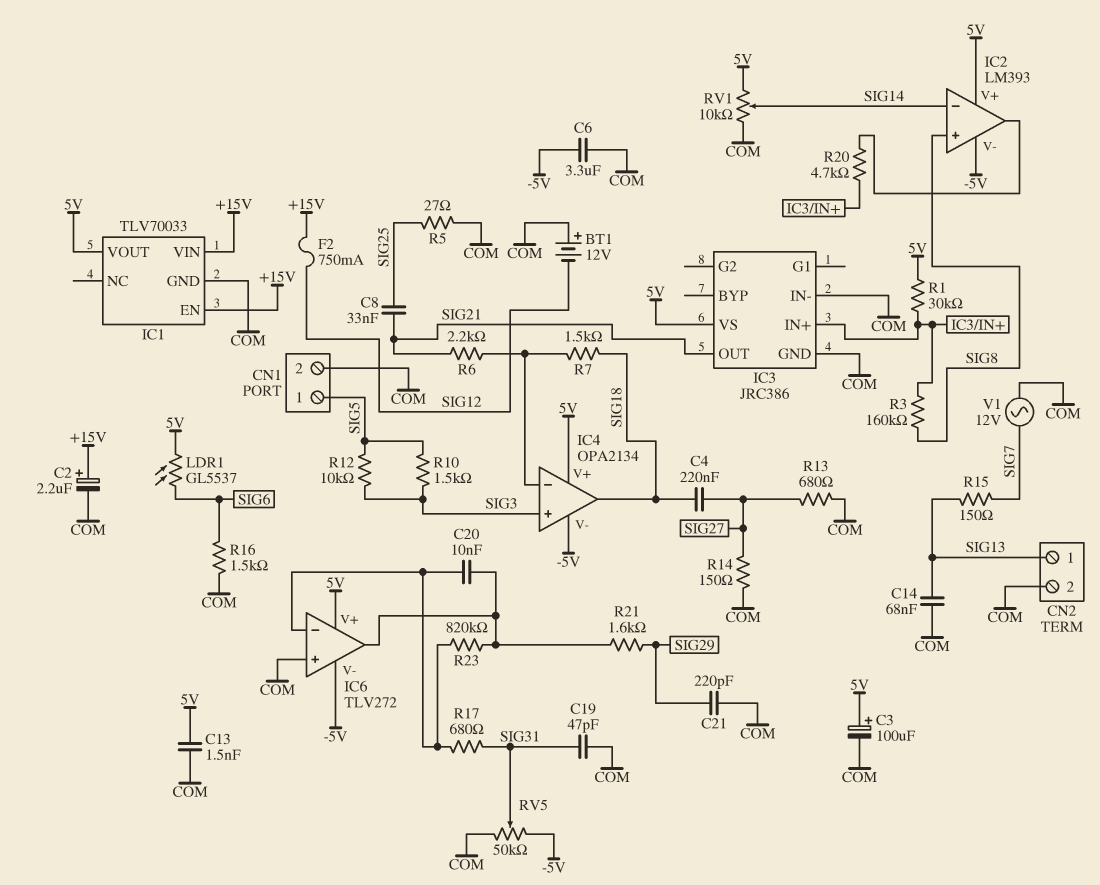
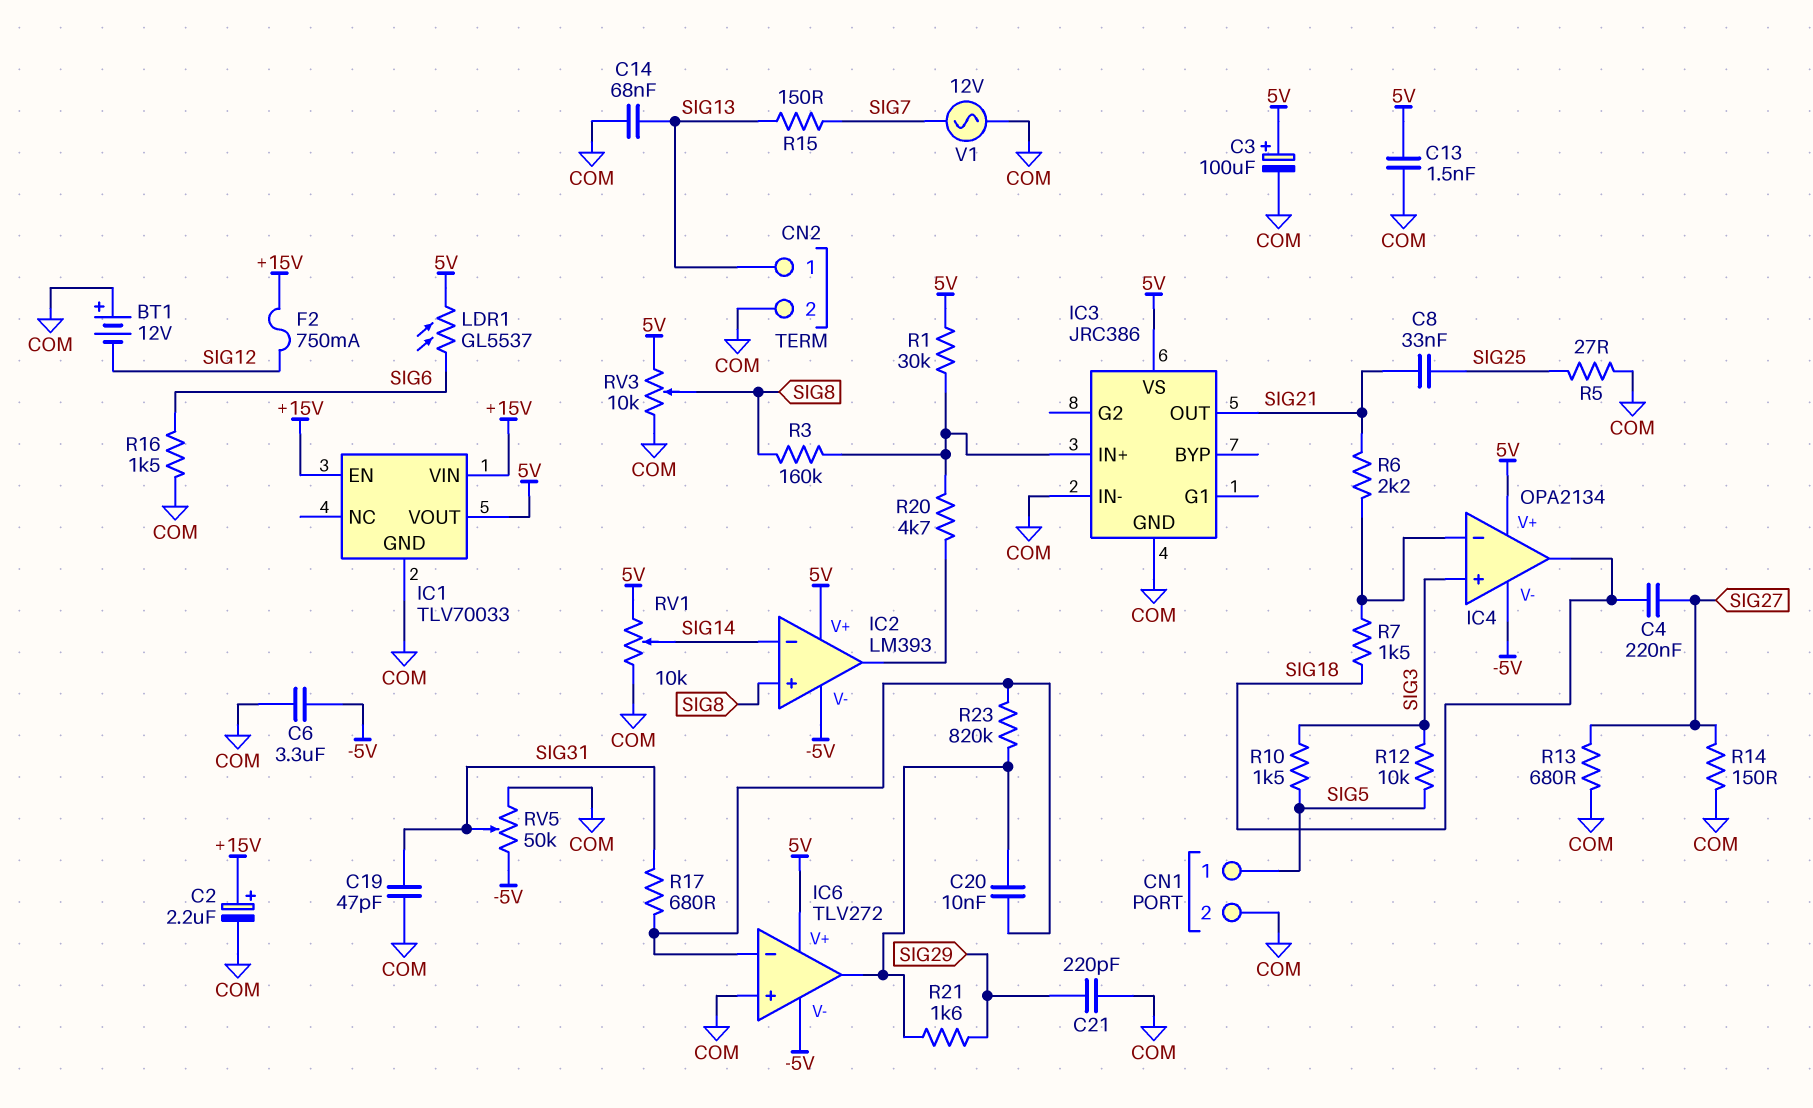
RV3: none -> 10k (5V, COM, wiper SIG8)

